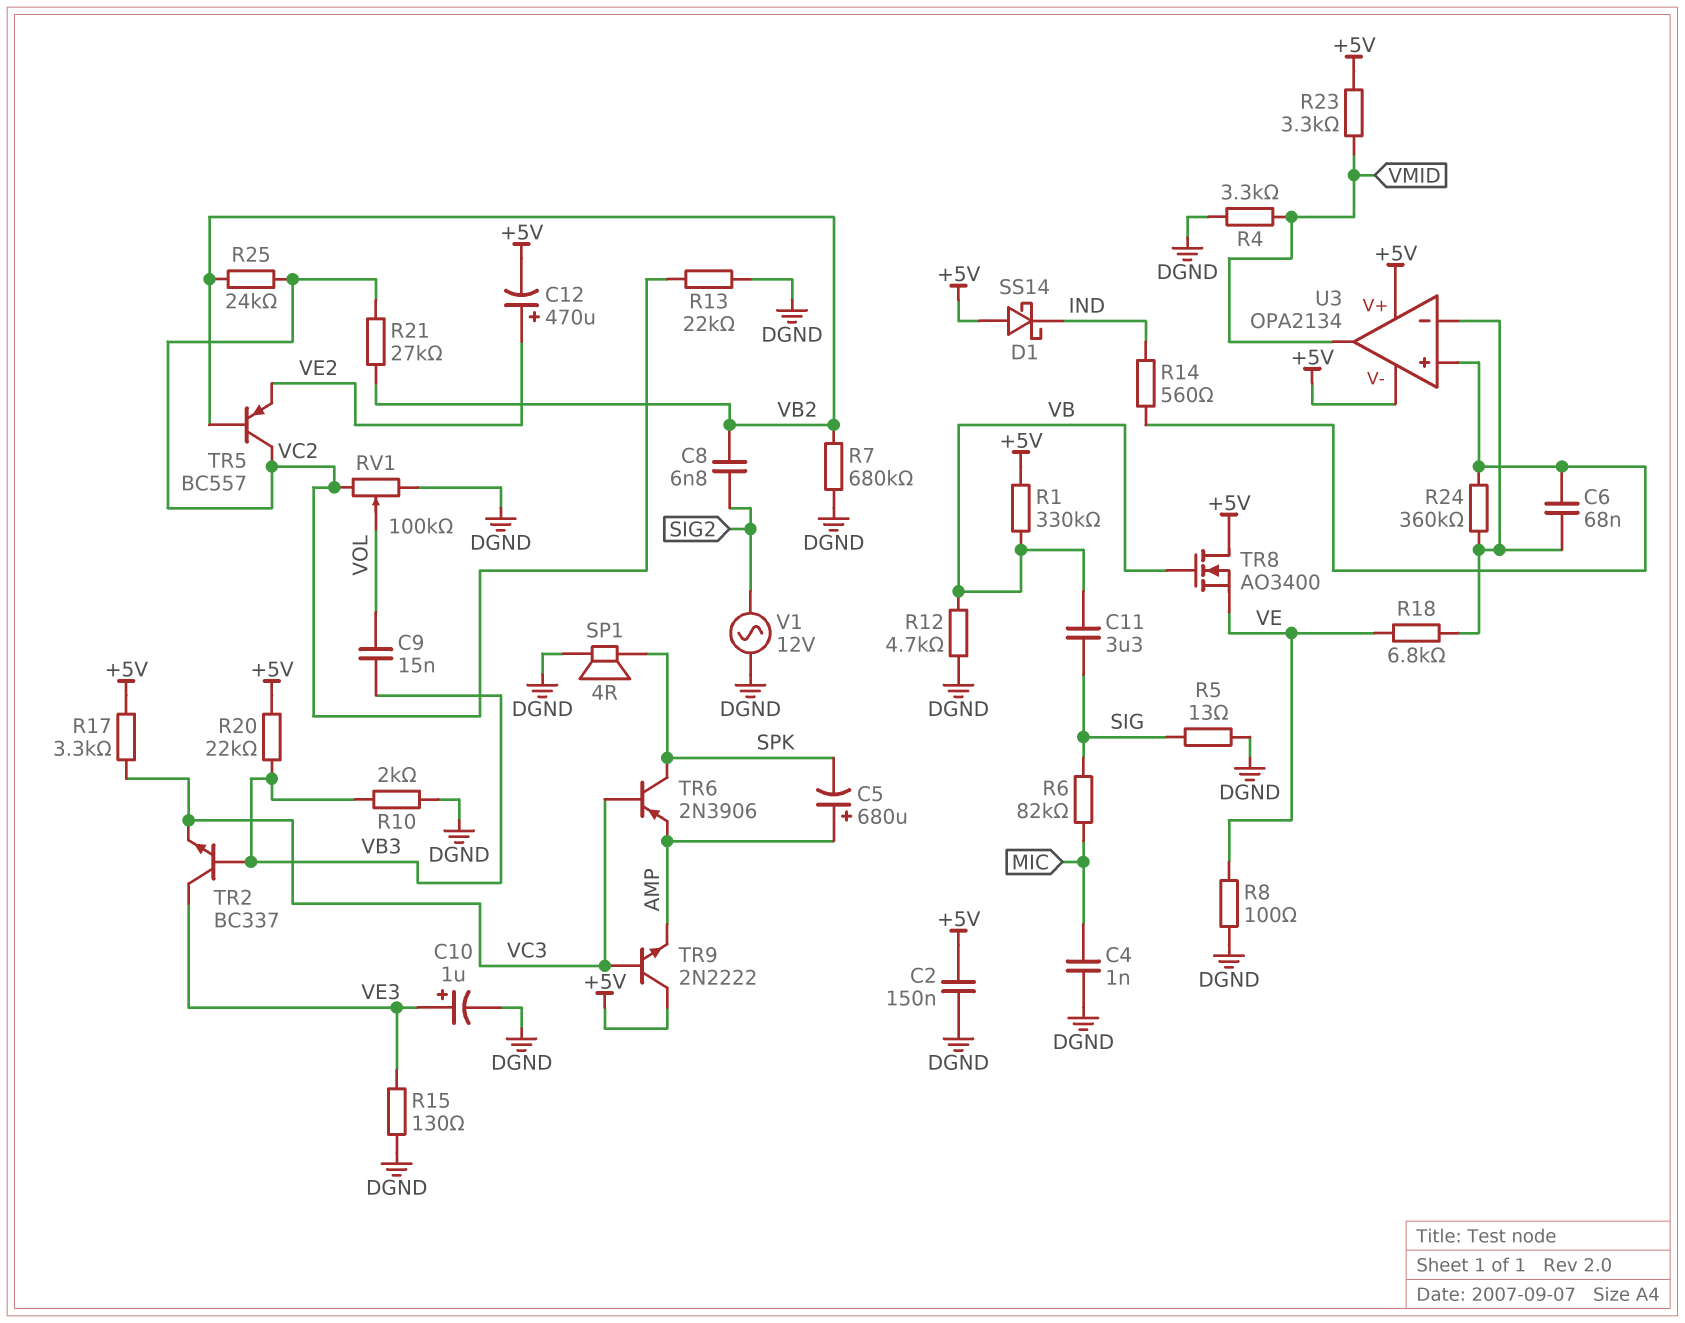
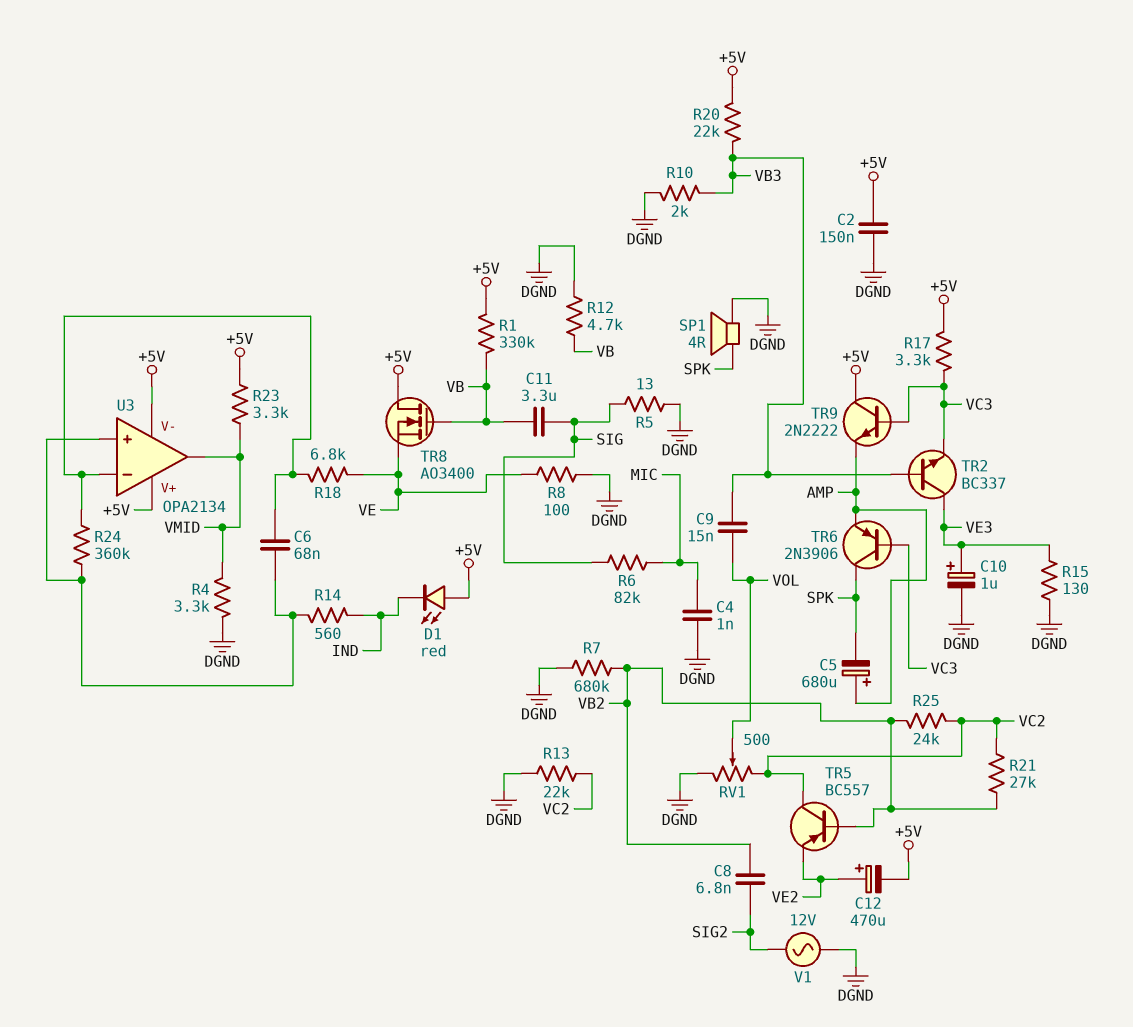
D1: schottky SS14 (A +5V, K IND) -> LED red (A +5V, K IND)
RV1: 100k (DGND, VC2, wiper VOL) -> 500 (DGND, VC2, wiper VOL)

